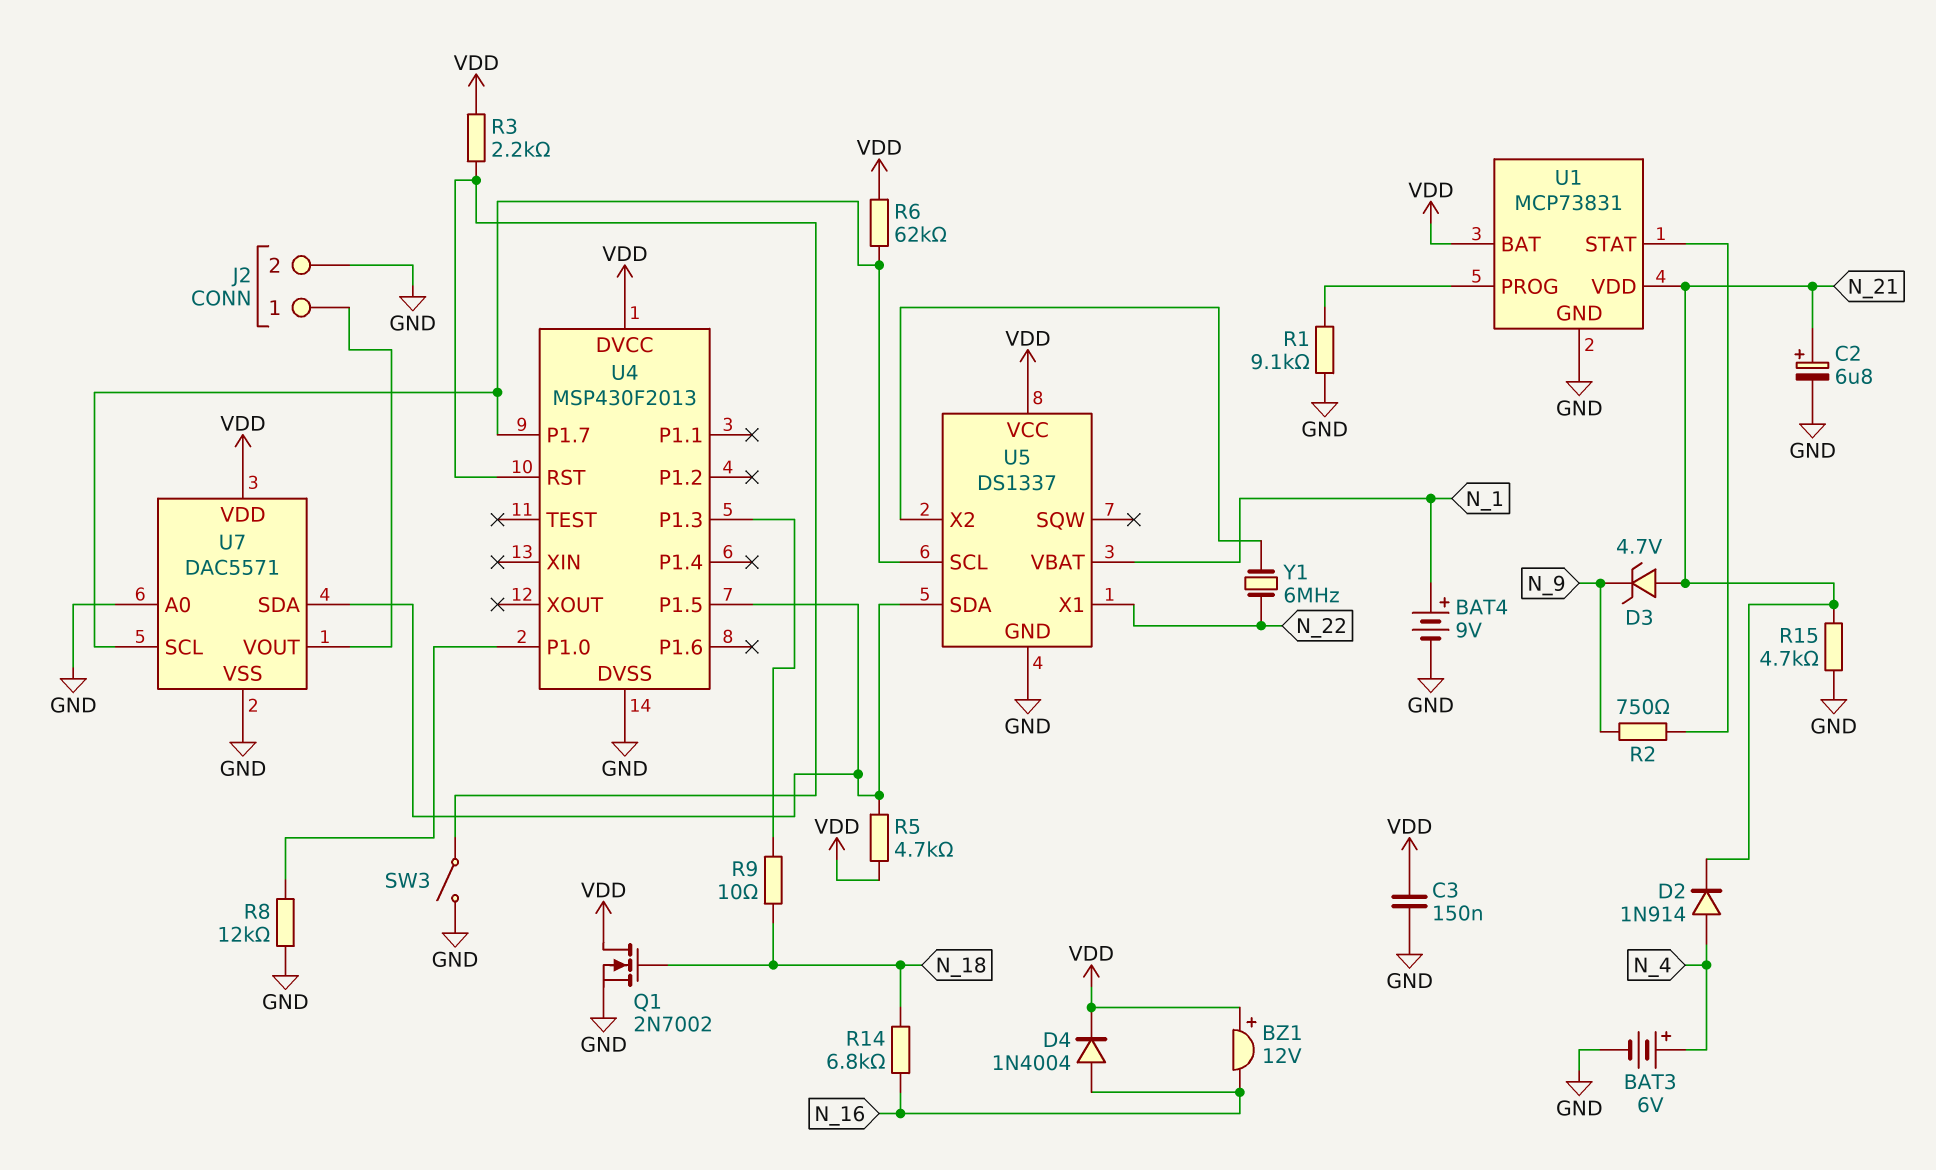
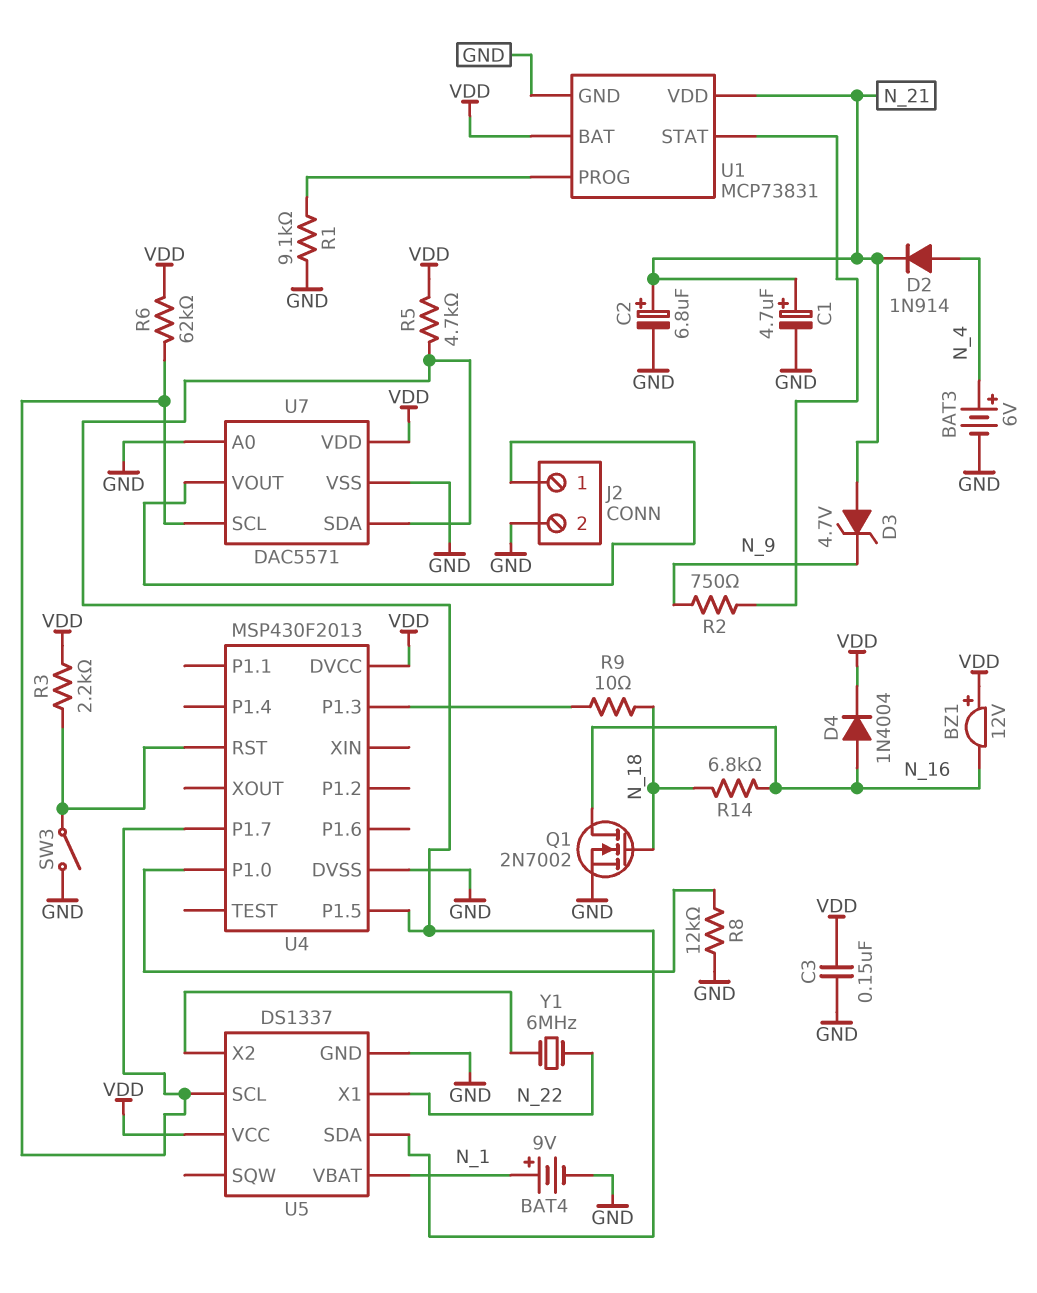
C1: none -> 4.7uF (plus N_21, minus GND)
Q1: NMOS 2N7002 (G N_18, D VDD, S GND) -> NMOS 2N7002 (G N_18, D N_16, S GND)
R15: 4.7k (GND, N_21) -> none

